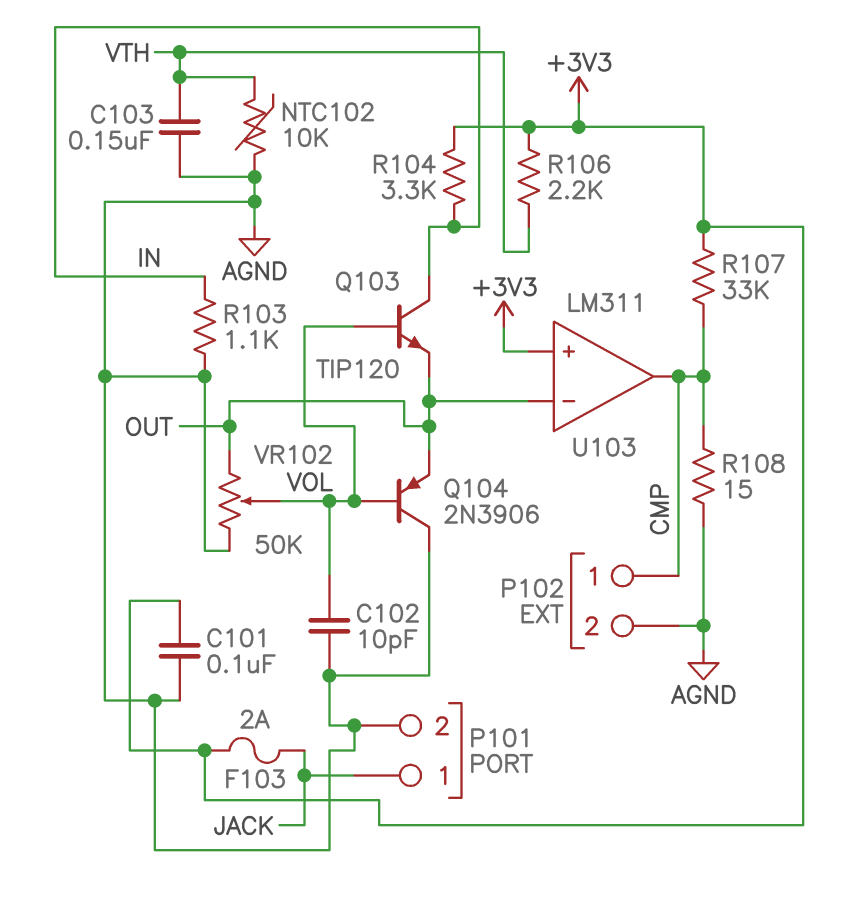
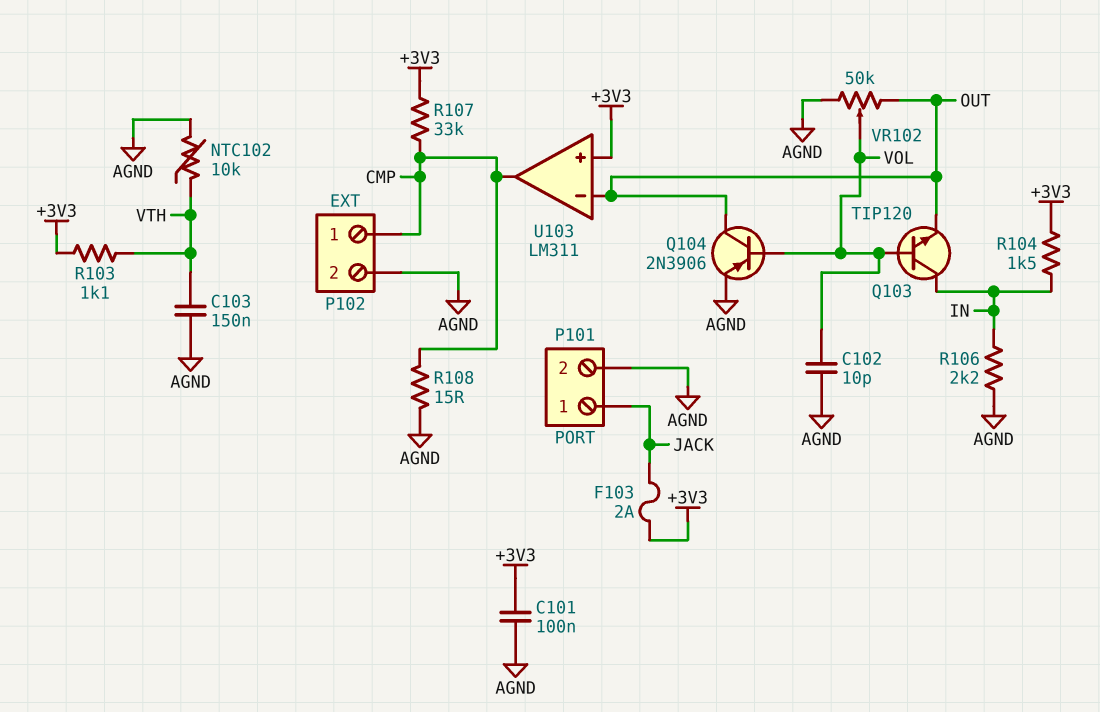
Q104: PNP 2N3906 (B VOL, C AGND, E OUT) -> PNP 2N3906 (B VOL, C OUT, E AGND)
R103: 1.1k (AGND, IN) -> 1.1k (+3V3, VTH)
R104: 3.3k (+3V3, IN) -> 1.5k (+3V3, IN)
R106: 2.2k (+3V3, VTH) -> 2.2k (AGND, IN)

